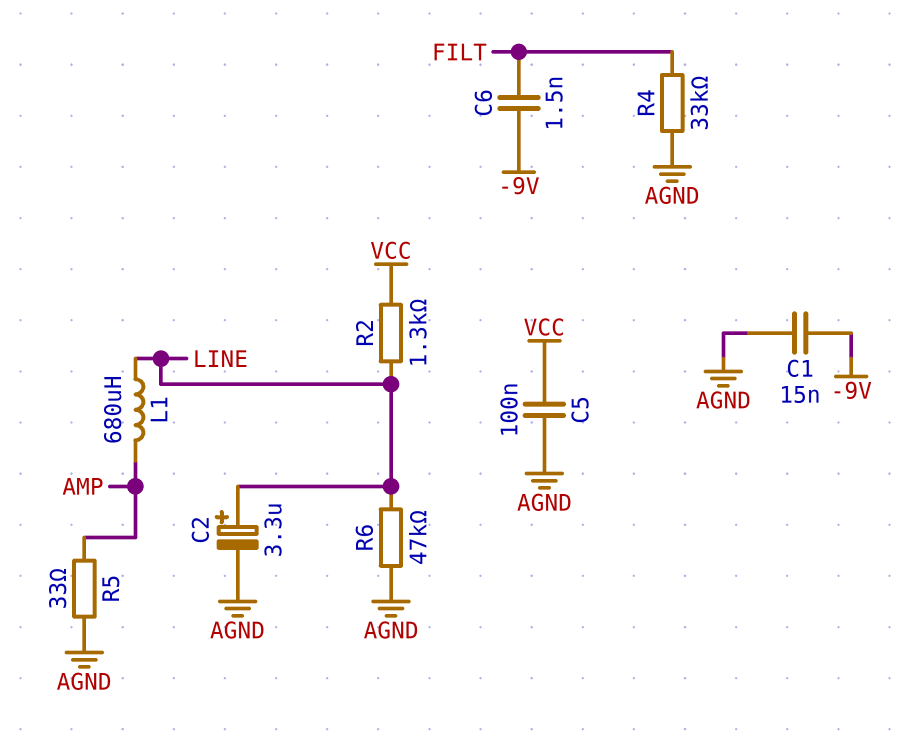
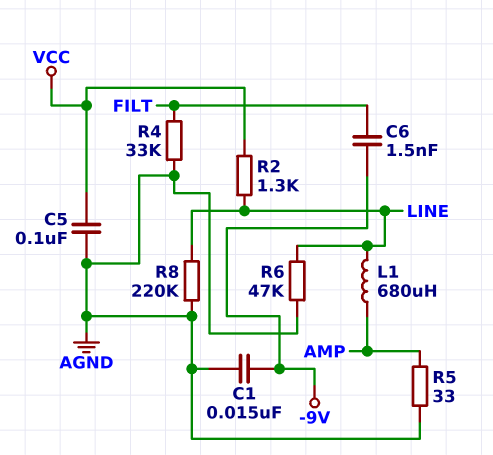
C2: 3.3uF (plus LINE, minus AGND) -> none
R8: none -> 220k (AGND, LINE)

